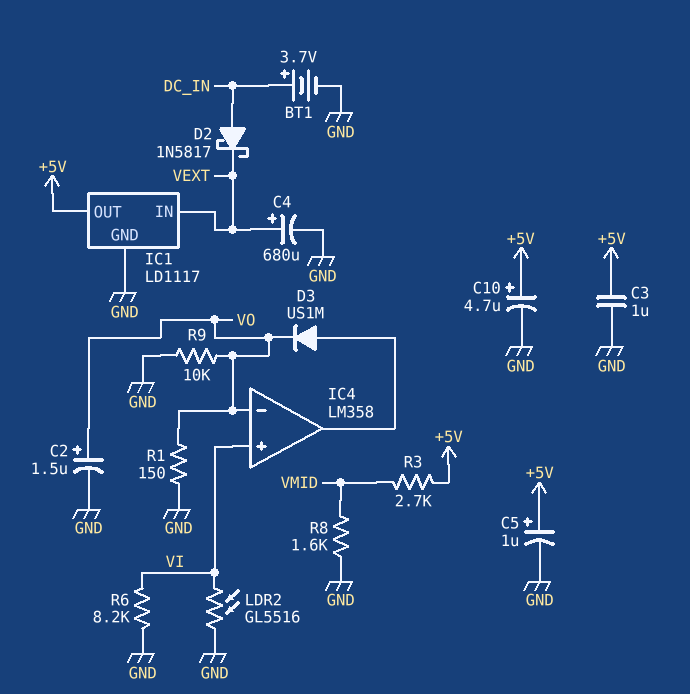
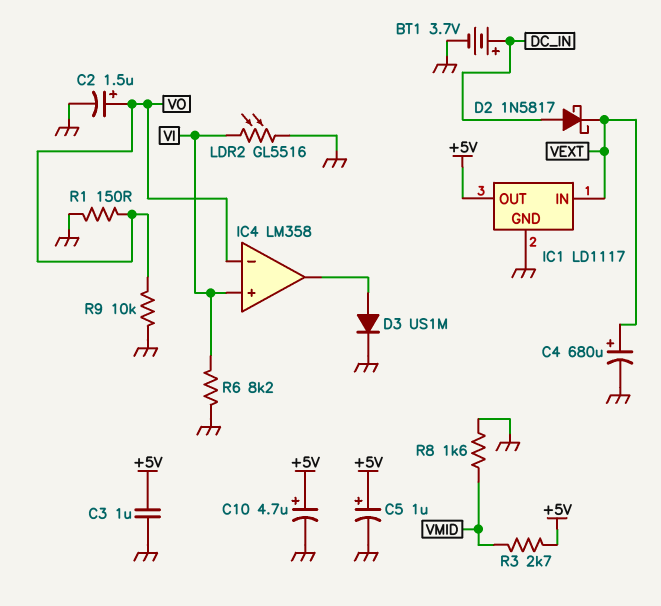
D3: diode US1M (A IC4/out, K VO) -> diode US1M (A IC4/out, K GND)

